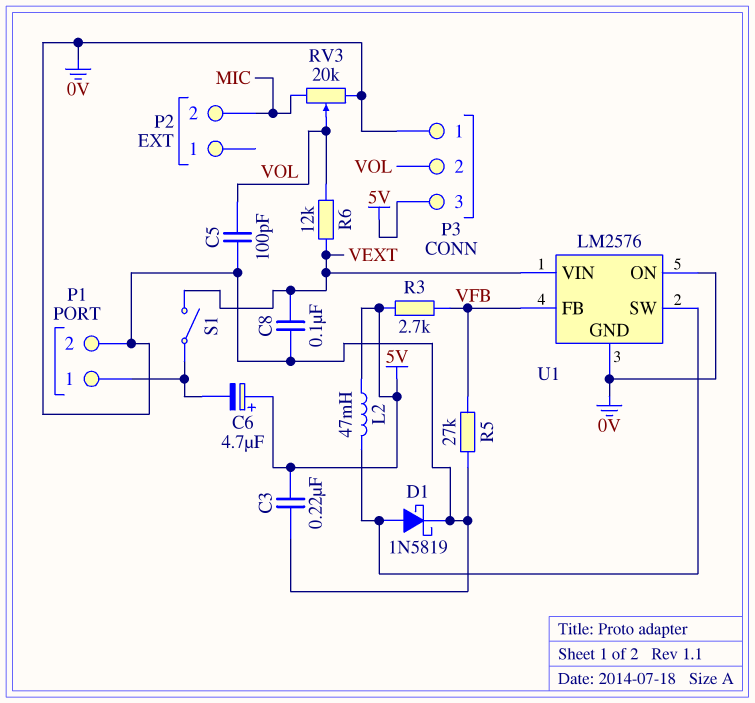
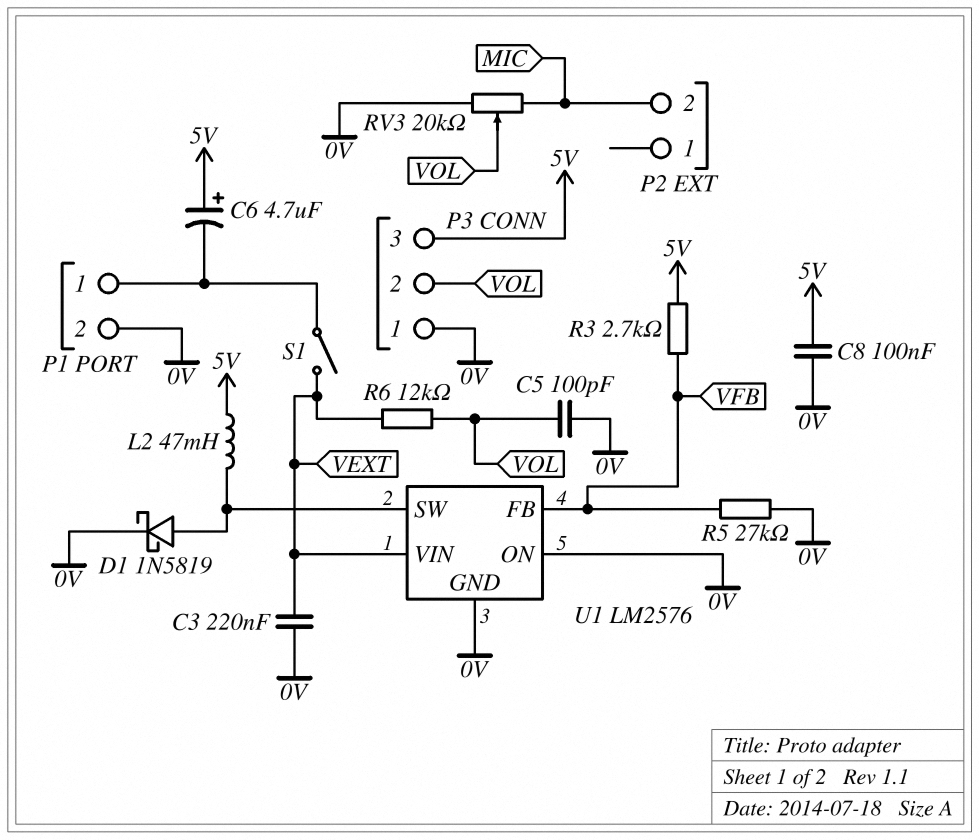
C3: 220nF (0V, 5V) -> 220nF (0V, VEXT)
C8: 100nF (0V, VEXT) -> 100nF (0V, 5V)

